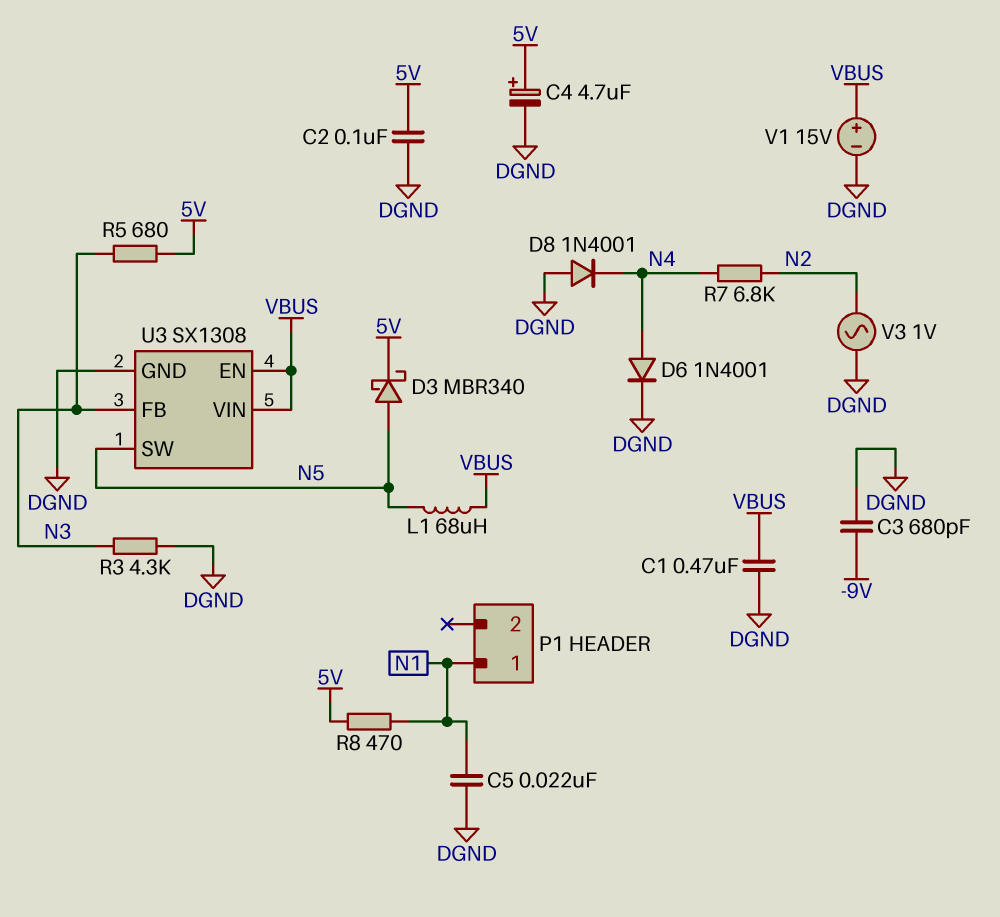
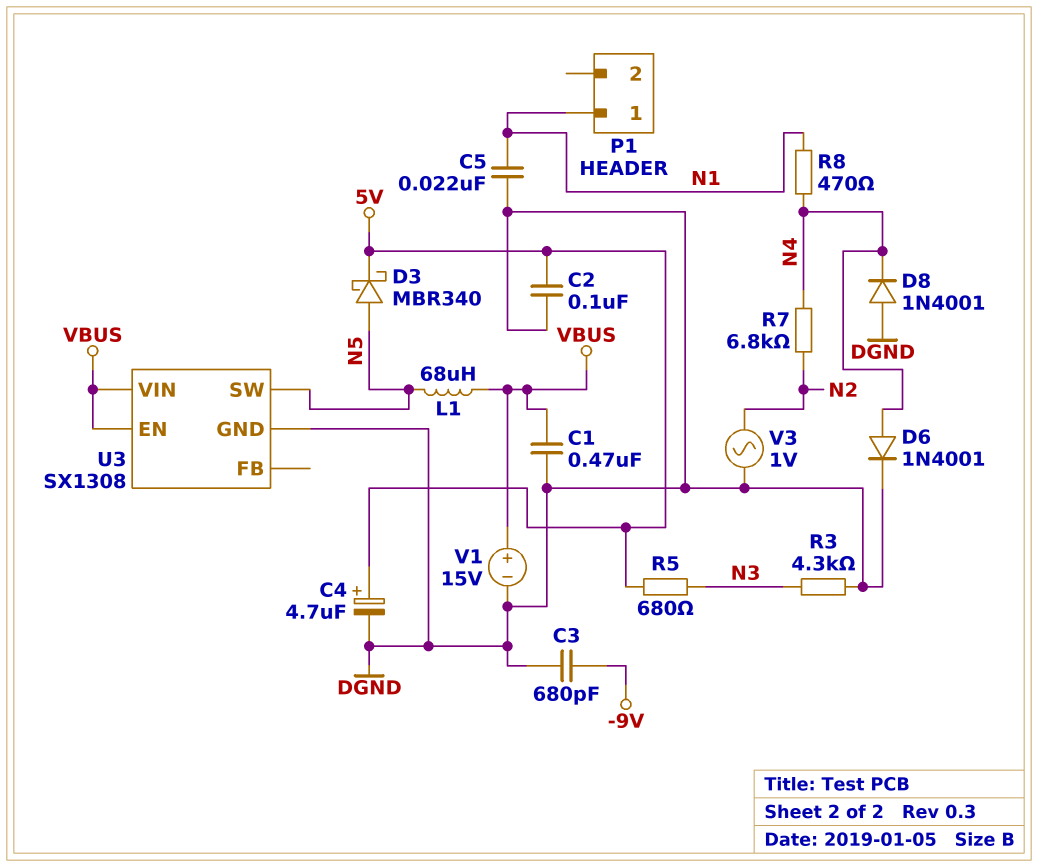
R8: 470 (5V, N1) -> 470 (N1, N4)
U3 pin FB: N3 -> none

